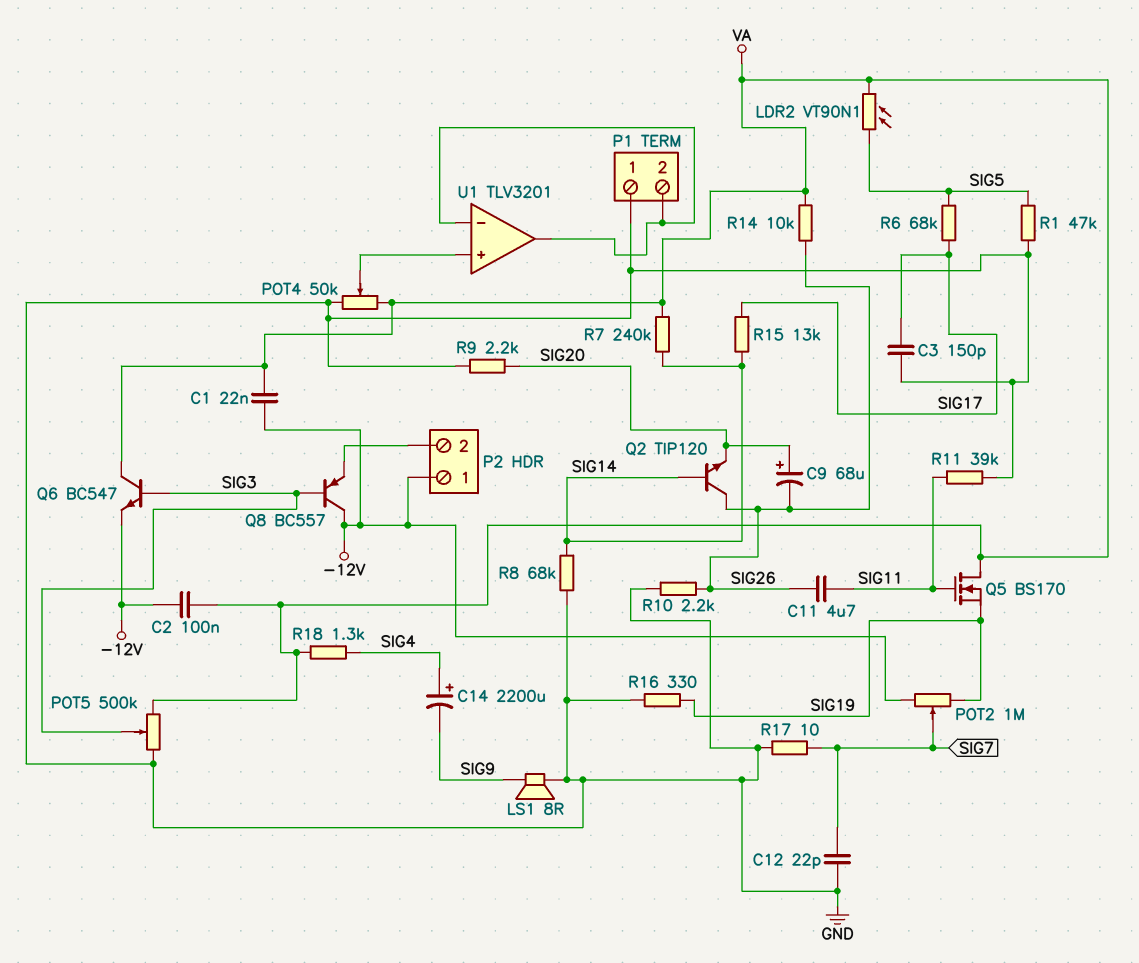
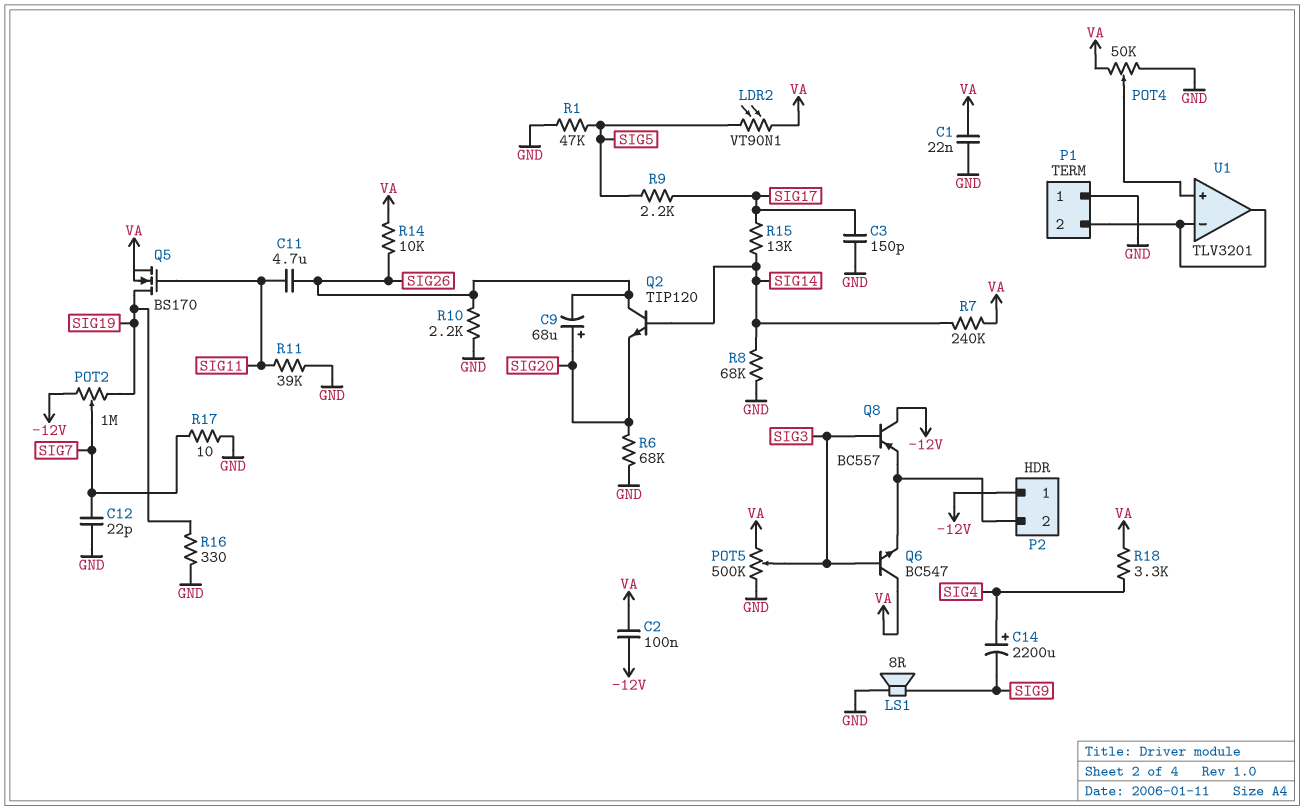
C1: 22nF (-12V, VA) -> 22nF (GND, VA)
Q5: NMOS BS170 (G SIG11, D VA, S SIG19) -> NMOS BS170 (G SIG11, D SIG19, S VA)
Q6: NPN BC547 (B SIG3, C VA, E -12V) -> NPN BC547 (B SIG3, C VA, E P2/2)
R6: 68k (SIG5, SIG17) -> 68k (GND, SIG20)
R9: 2.2k (GND, SIG20) -> 2.2k (SIG5, SIG17)
R18: 1.3k (SIG4, VA) -> 3.3k (SIG4, VA)

